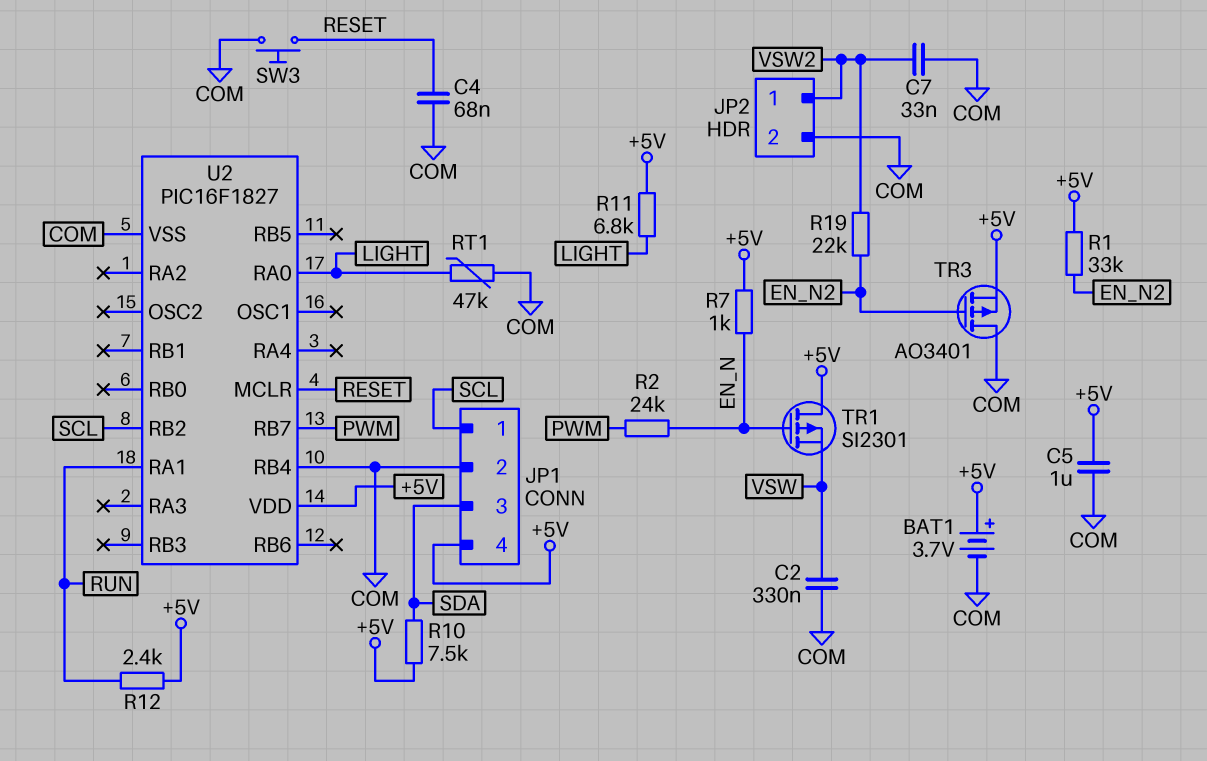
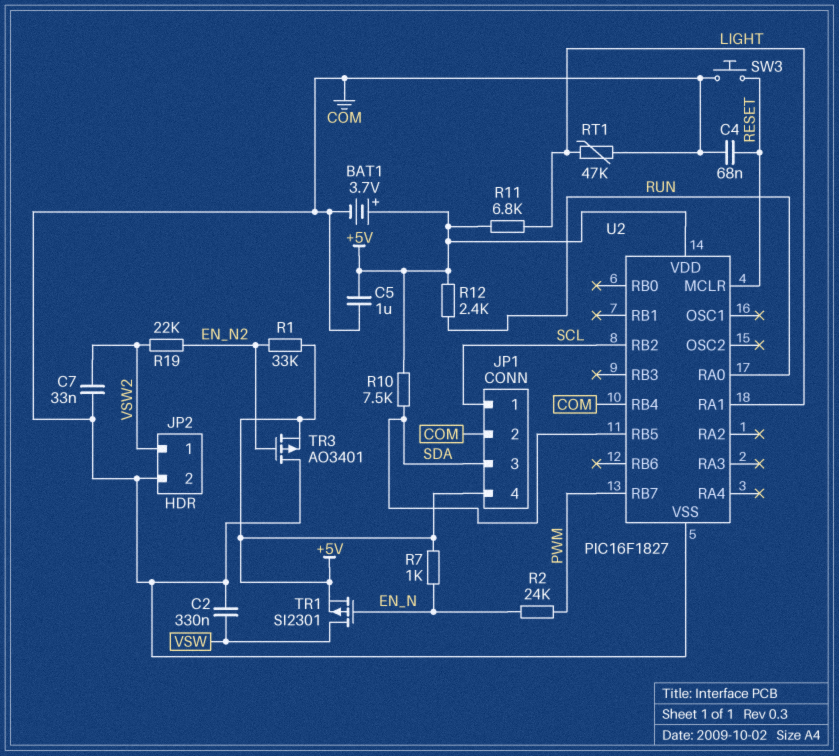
TR1: PMOS SI2301 (G EN_N, D +5V, S VSW) -> PMOS SI2301 (G EN_N, D VSW, S +5V)
U2 pin RA0: LIGHT -> RUN
U2 pin RA1: RUN -> LIGHT
U2 pin RB5: none -> SDA

